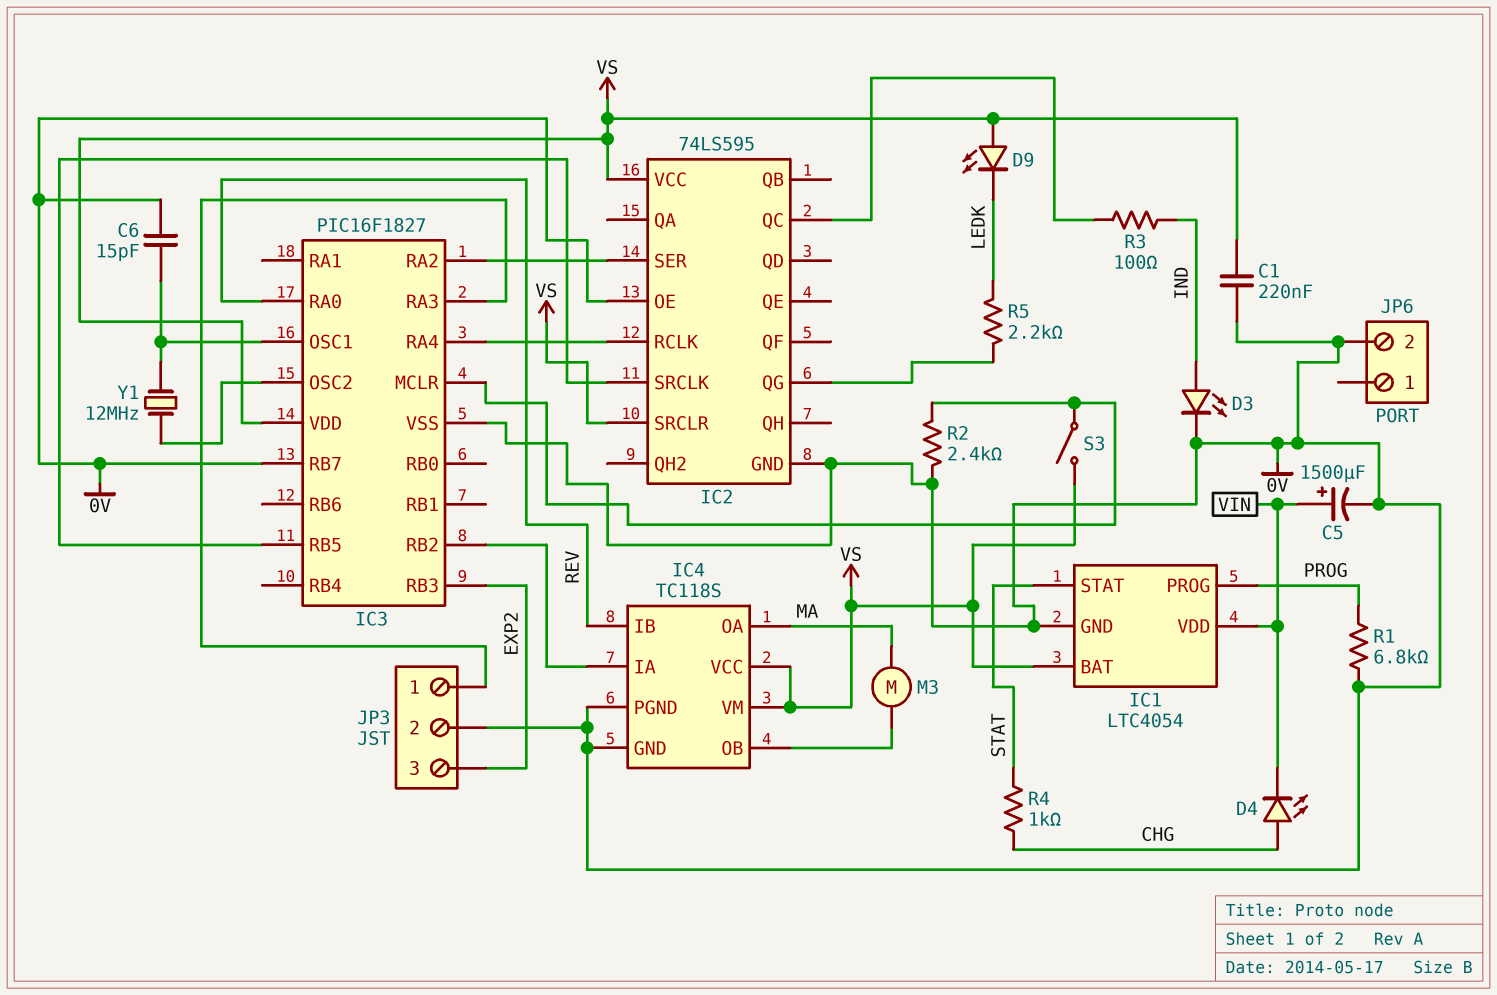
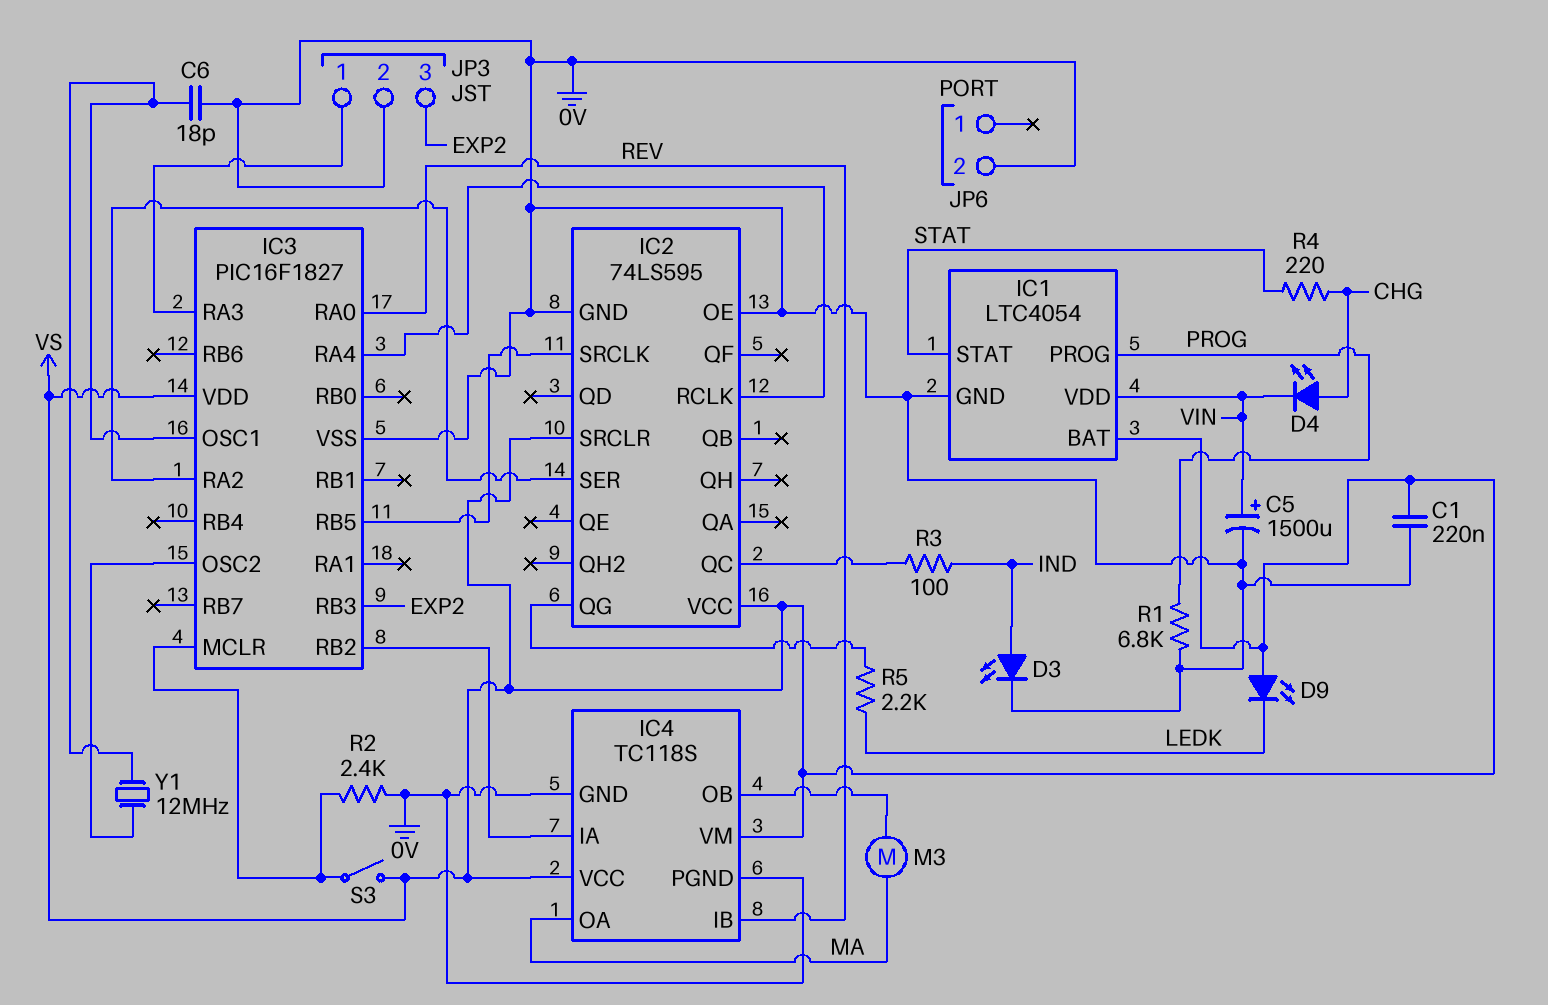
C6: 15pF (0V, IC3/OSC1) -> 18pF (0V, IC3/OSC1)
IC3 pin RB7: 0V -> none
R4: 1k (CHG, STAT) -> 220 (CHG, STAT)

